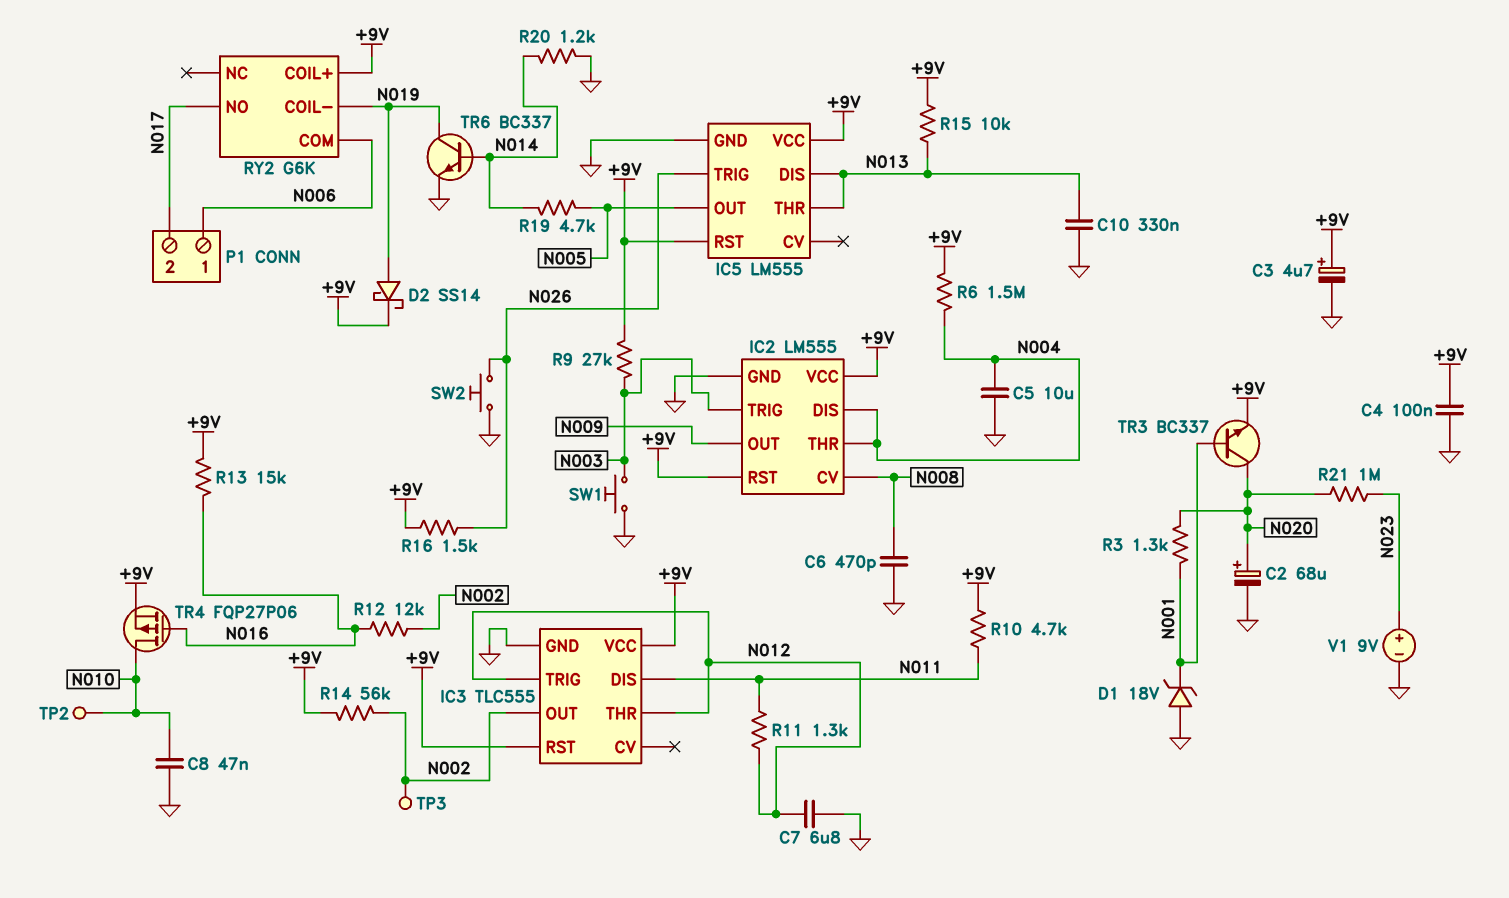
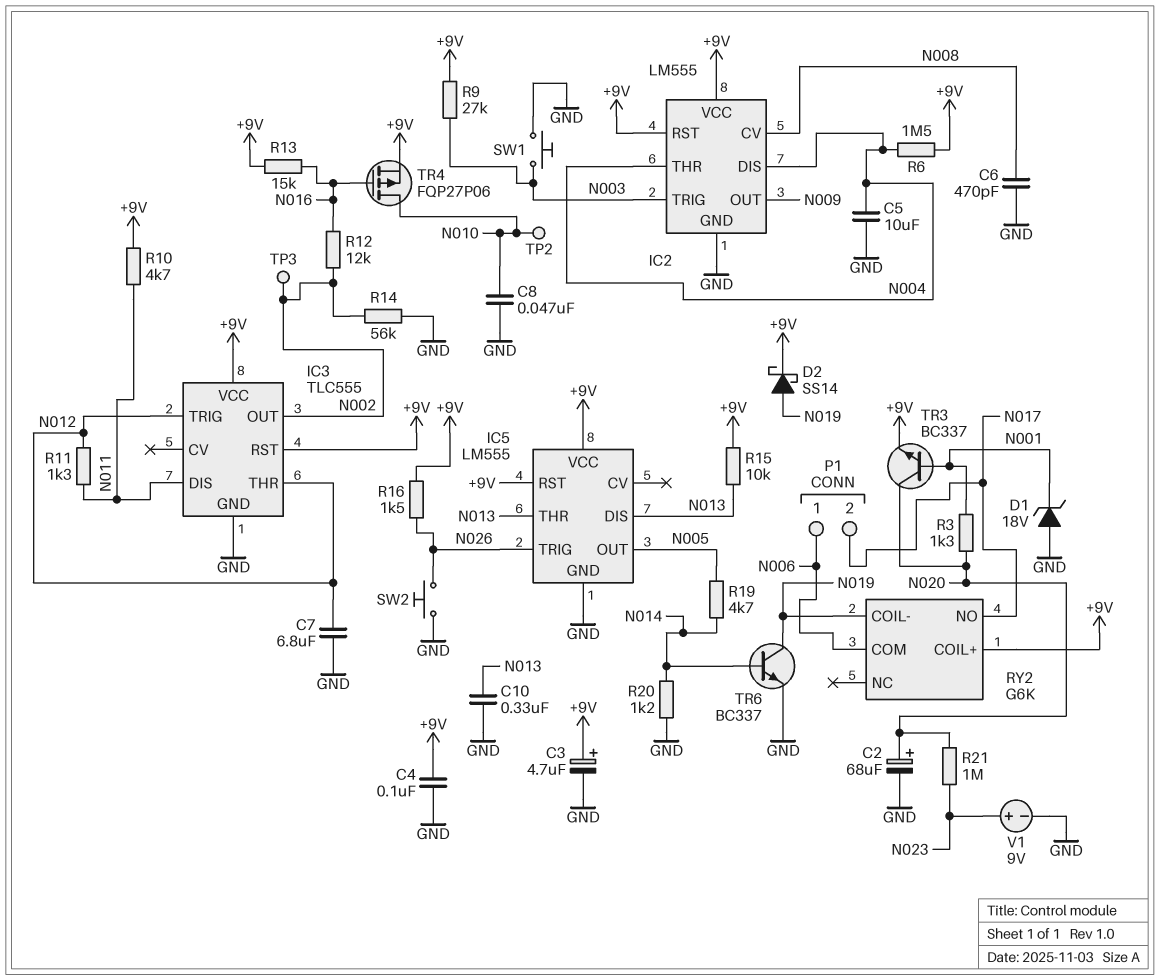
R14: 56k (+9V, N002) -> 56k (GND, N002)

